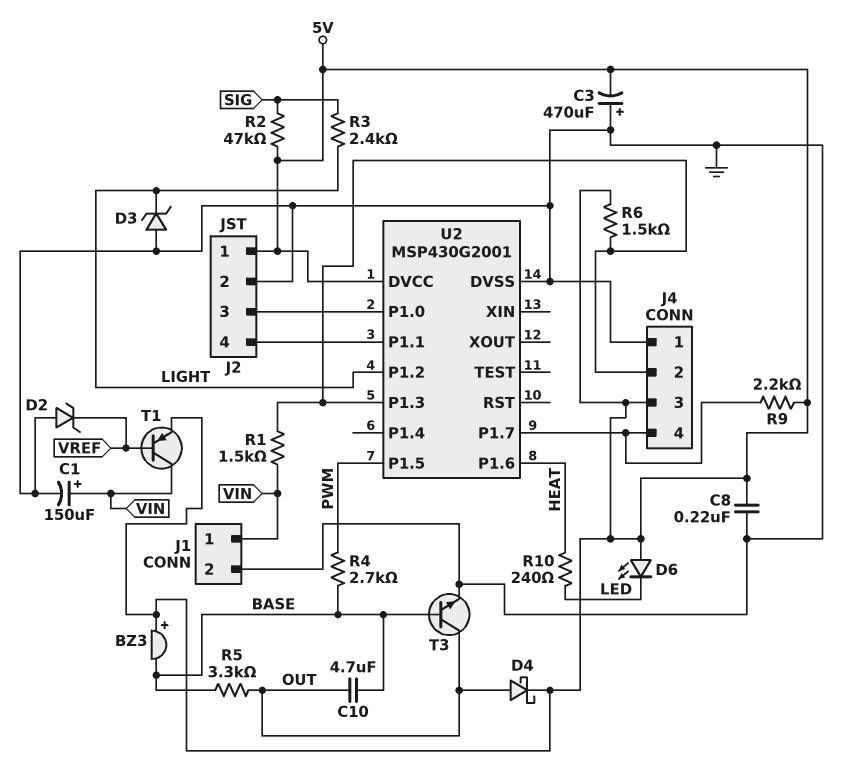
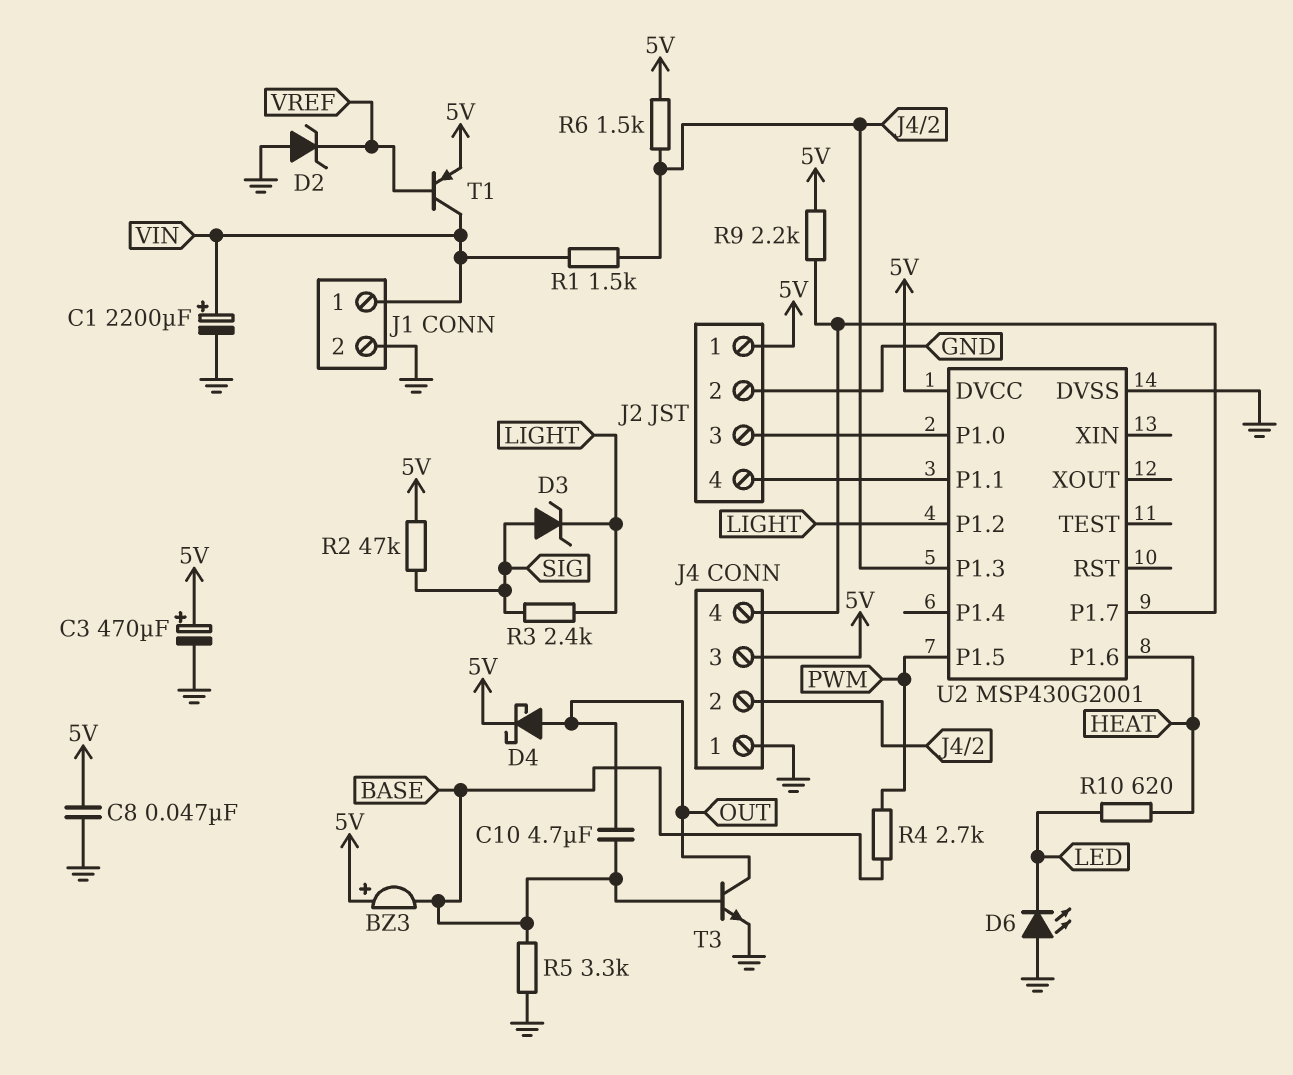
C1: 150uF (plus VIN, minus GND) -> 2200uF (plus VIN, minus GND)
C3: 470uF (plus GND, minus 5V) -> 470uF (plus 5V, minus GND)
C8: 220nF (5V, GND) -> 47nF (5V, GND)
D3: zener (A GND, K LIGHT) -> zener (A SIG, K LIGHT)
D6: LED (A 5V, K LED) -> LED (A GND, K LED)
R5: 3.3k (BASE, OUT) -> 3.3k (BASE, GND)
R10: 240 (HEAT, LED) -> 620 (HEAT, LED)

